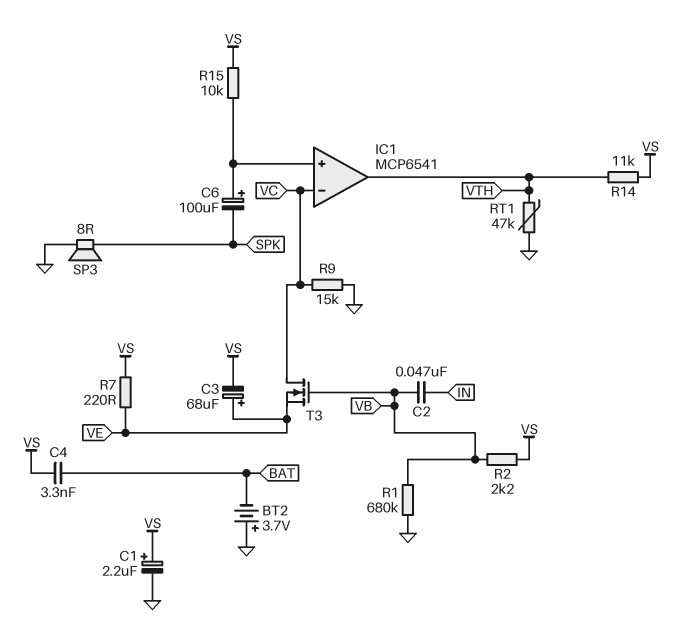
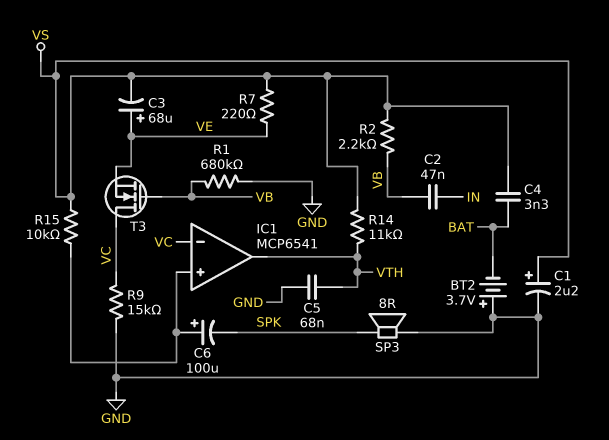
C5: none -> 68nF (GND, VTH)
RT1: 47k (GND, VTH) -> none

